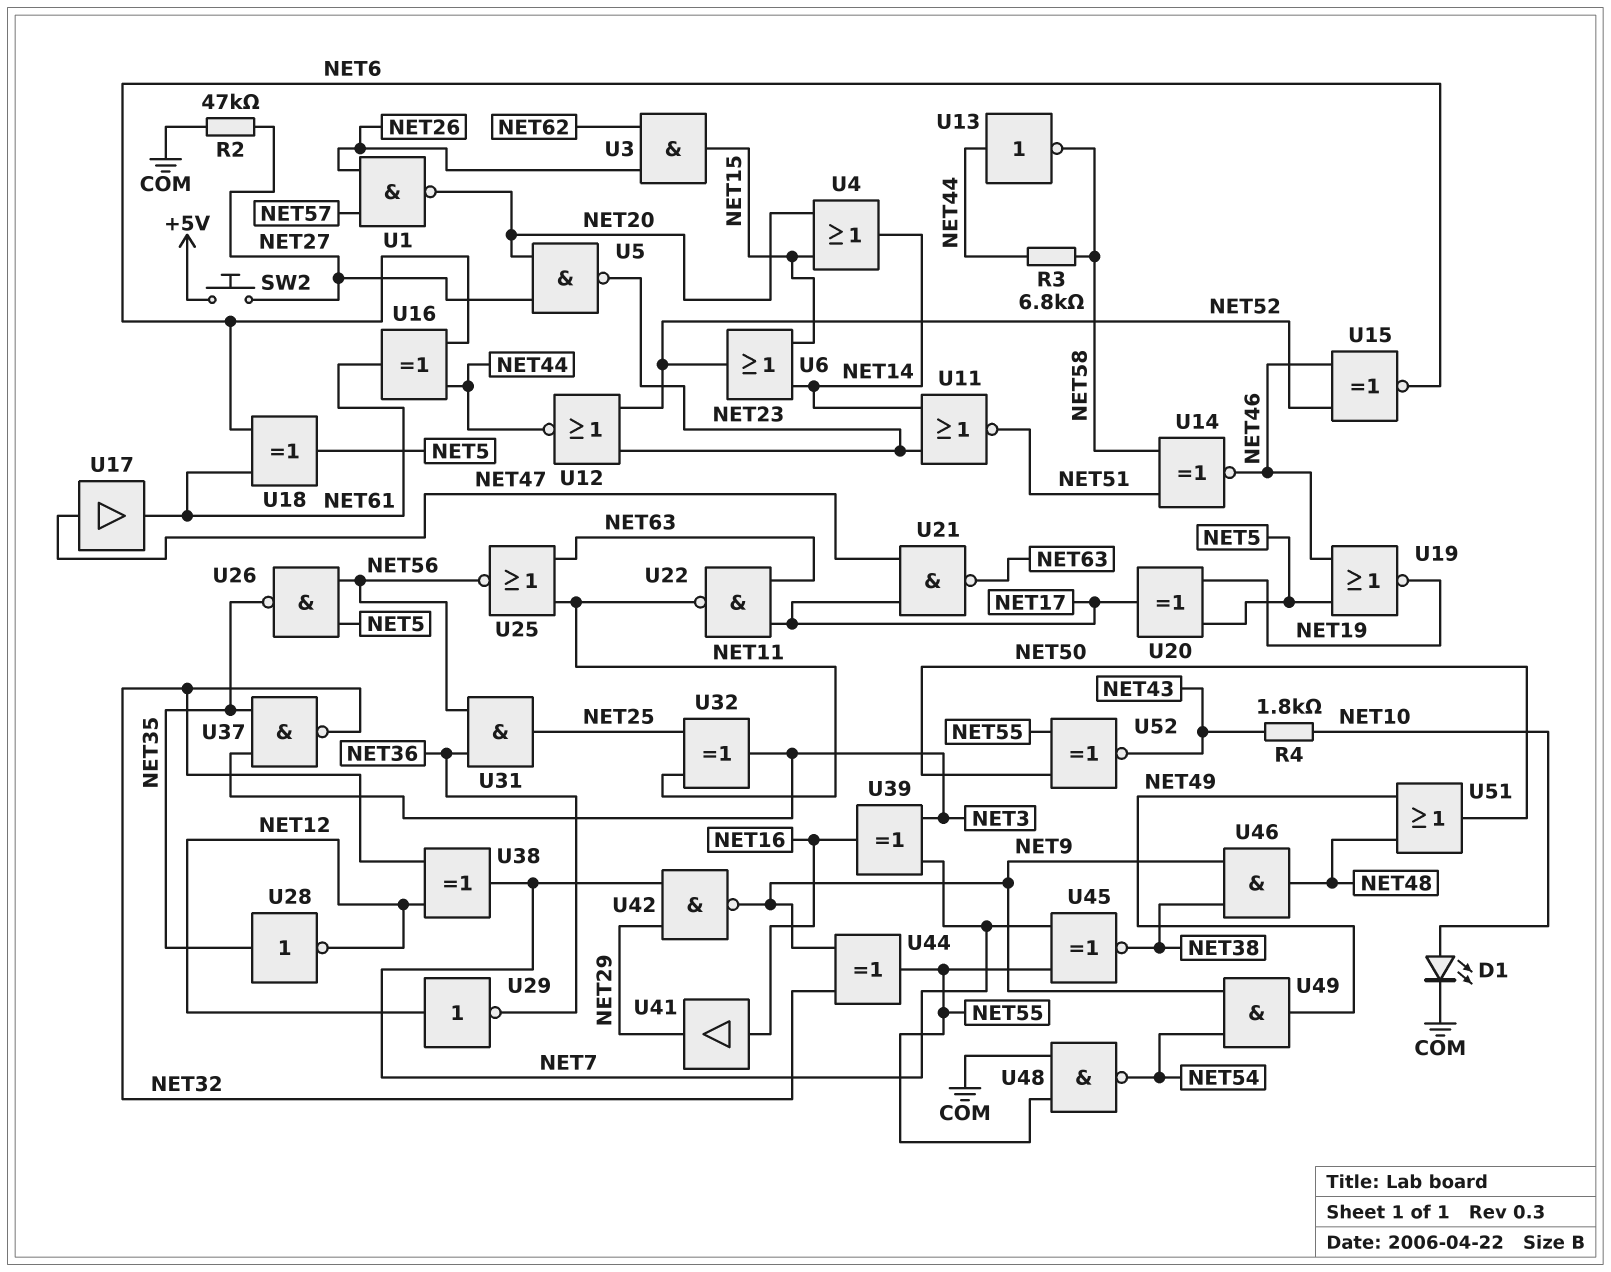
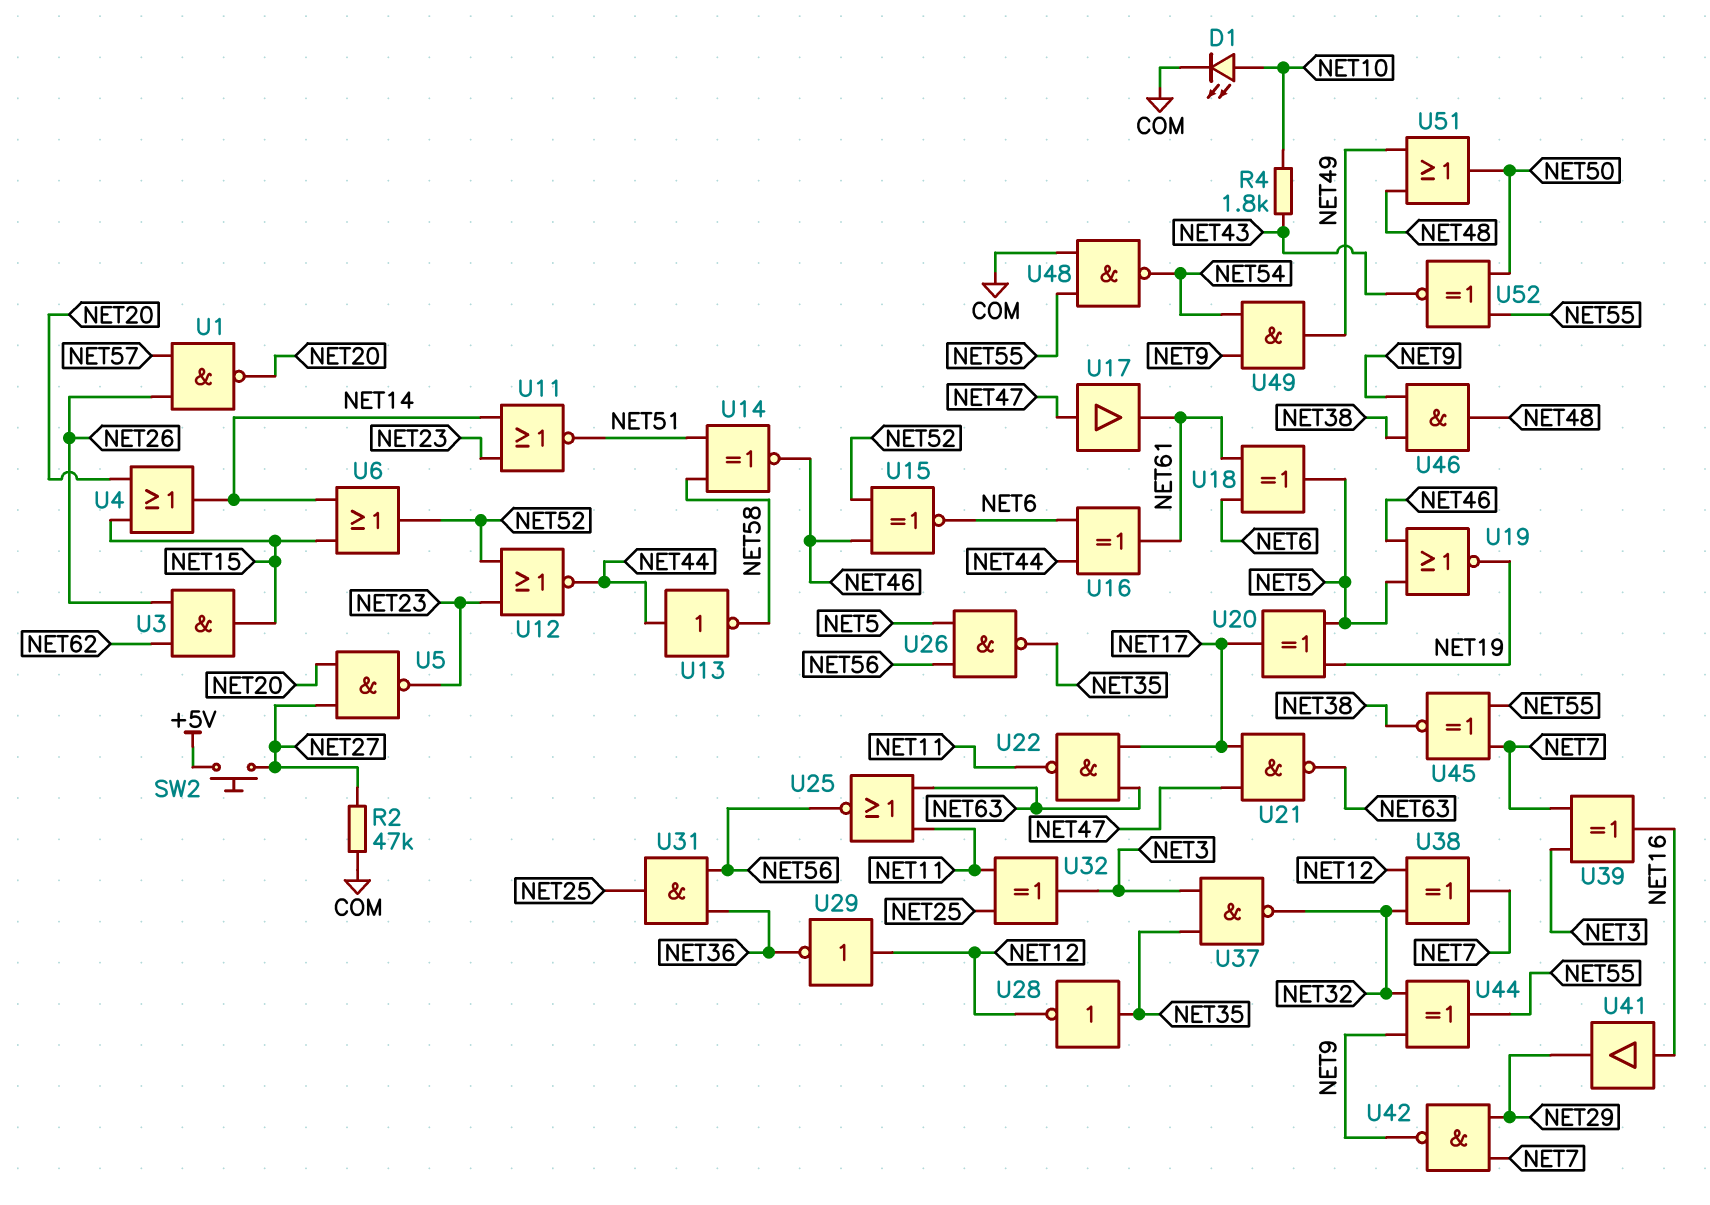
R3: 6.8k (NET44, NET58) -> none

